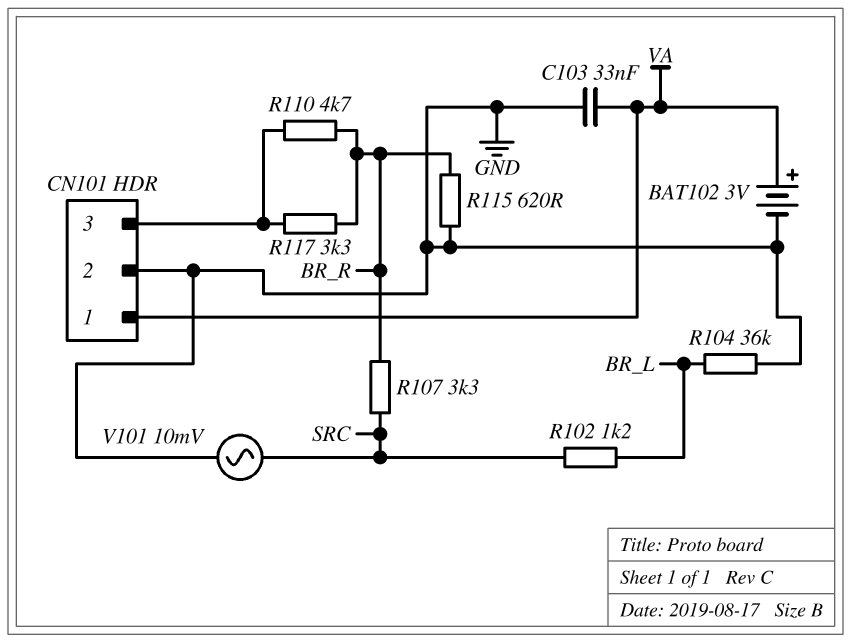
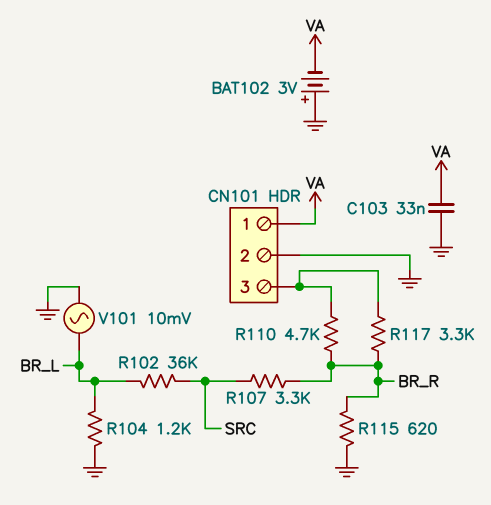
BAT102: 3V (plus VA, minus GND) -> 3V (plus GND, minus VA)
R102: 1.2k (BR_L, SRC) -> 36k (BR_L, SRC)
R104: 36k (BR_L, GND) -> 1.2k (BR_L, GND)
V101: AC 10mV (GND, SRC) -> AC 10mV (BR_L, GND)

